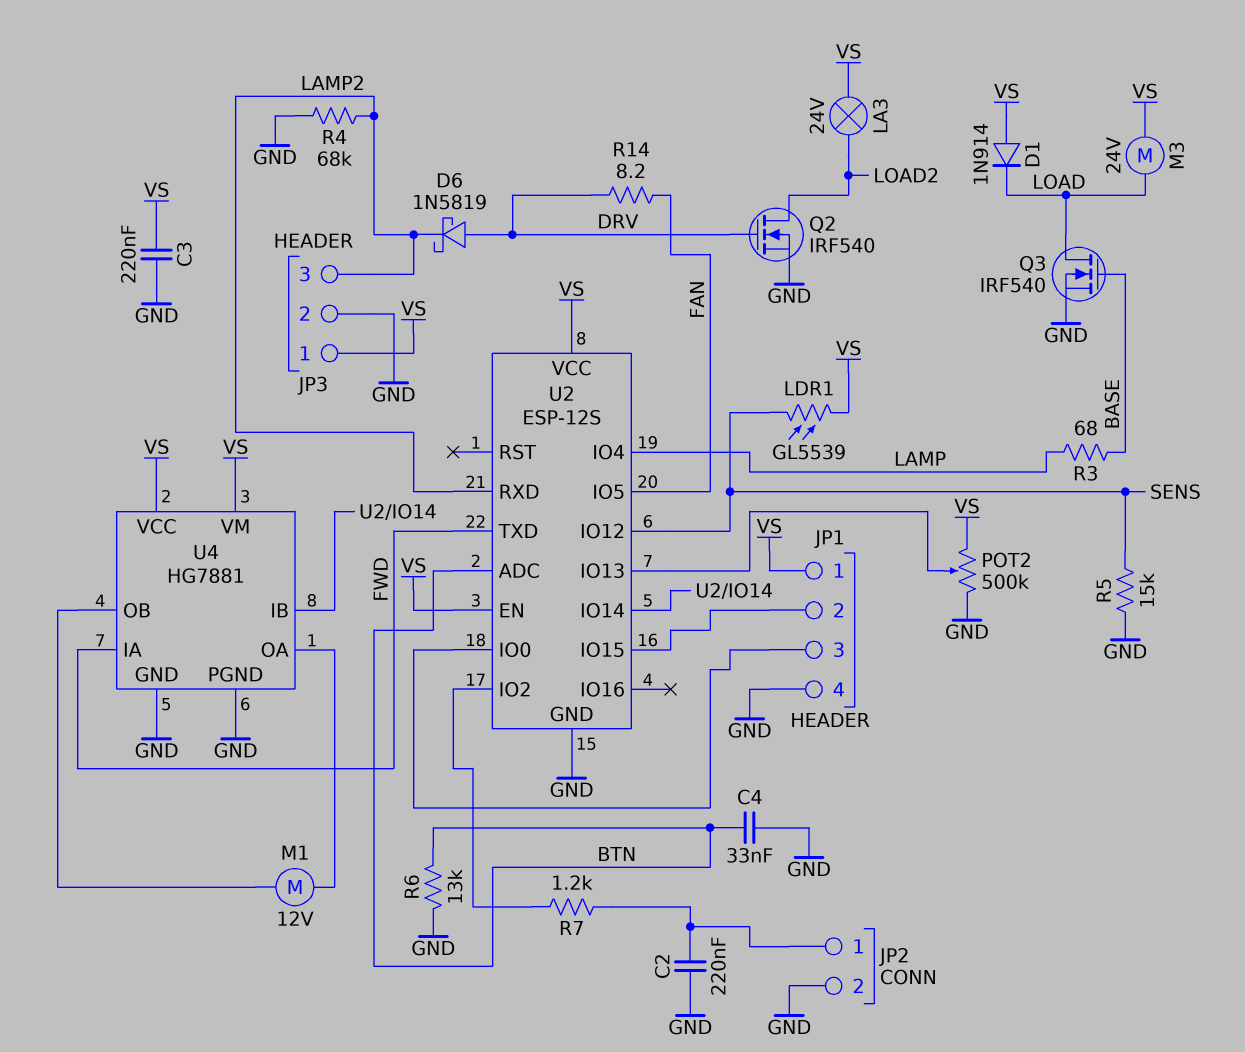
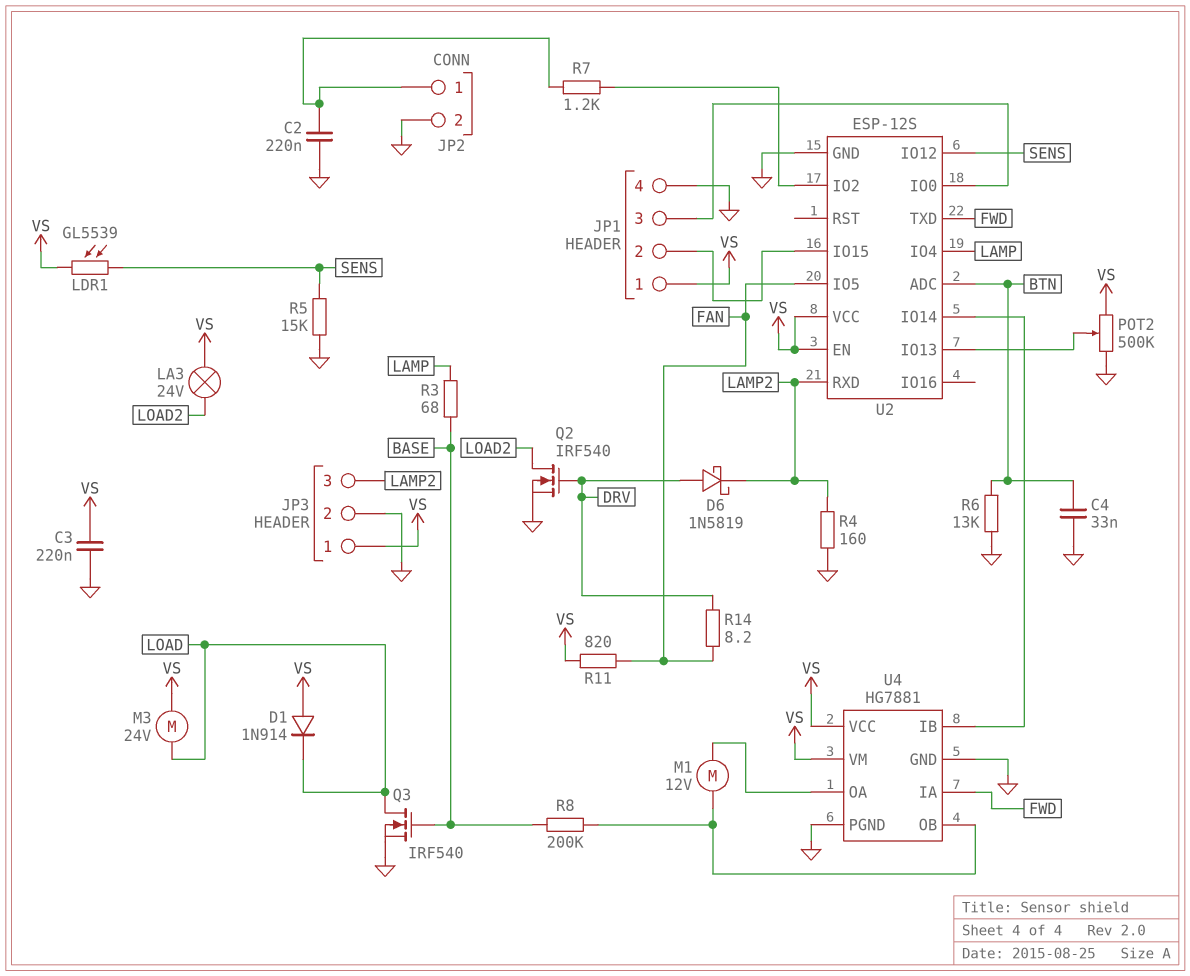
R4: 68k (GND, LAMP2) -> 160 (GND, LAMP2)
R8: none -> 200k (BASE, U4/OB)
R11: none -> 820 (FAN, VS)

